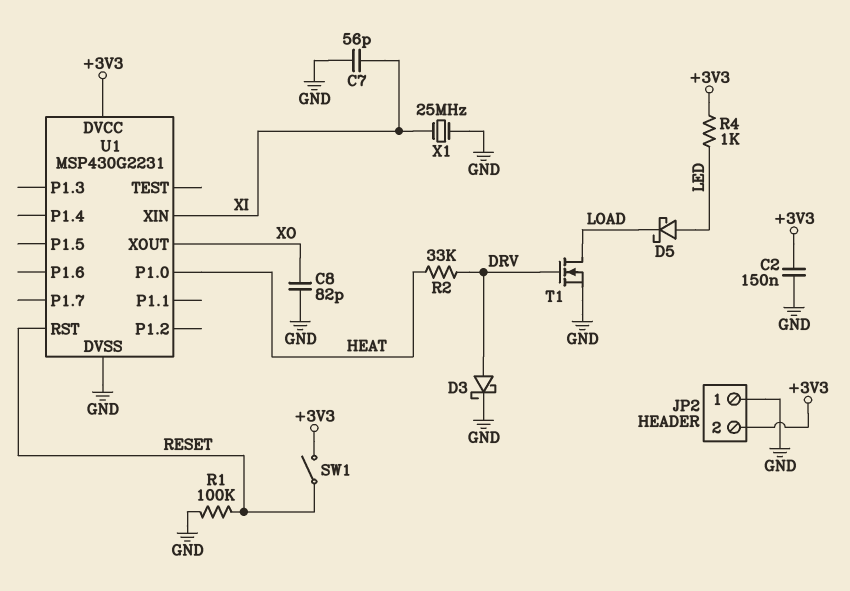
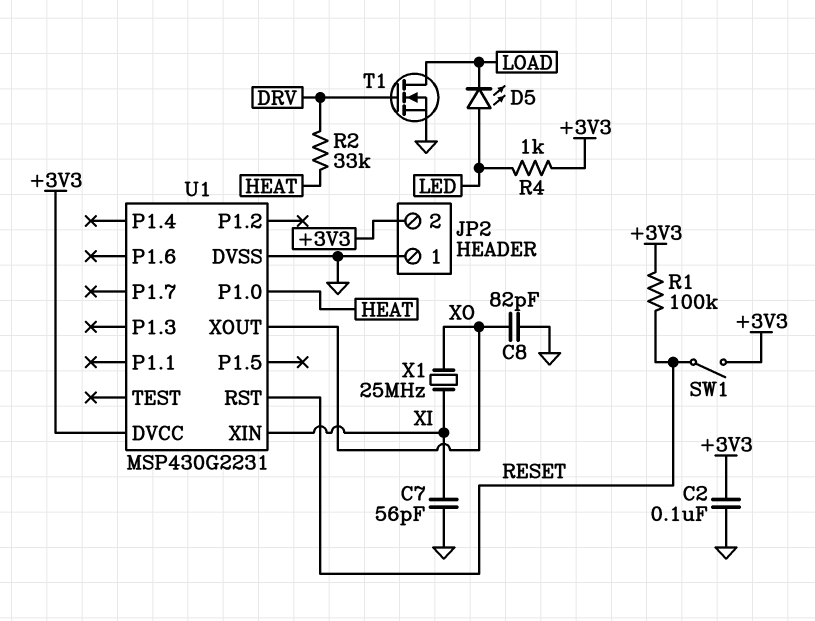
C2: 150nF (+3V3, GND) -> 100nF (+3V3, GND)
D3: schottky (A DRV, K GND) -> none
D5: schottky (A LED, K LOAD) -> LED (A LED, K LOAD)
R1: 100k (GND, RESET) -> 100k (+3V3, RESET)
X1: 25MHz (GND, XI) -> 25MHz (XI, XO)

